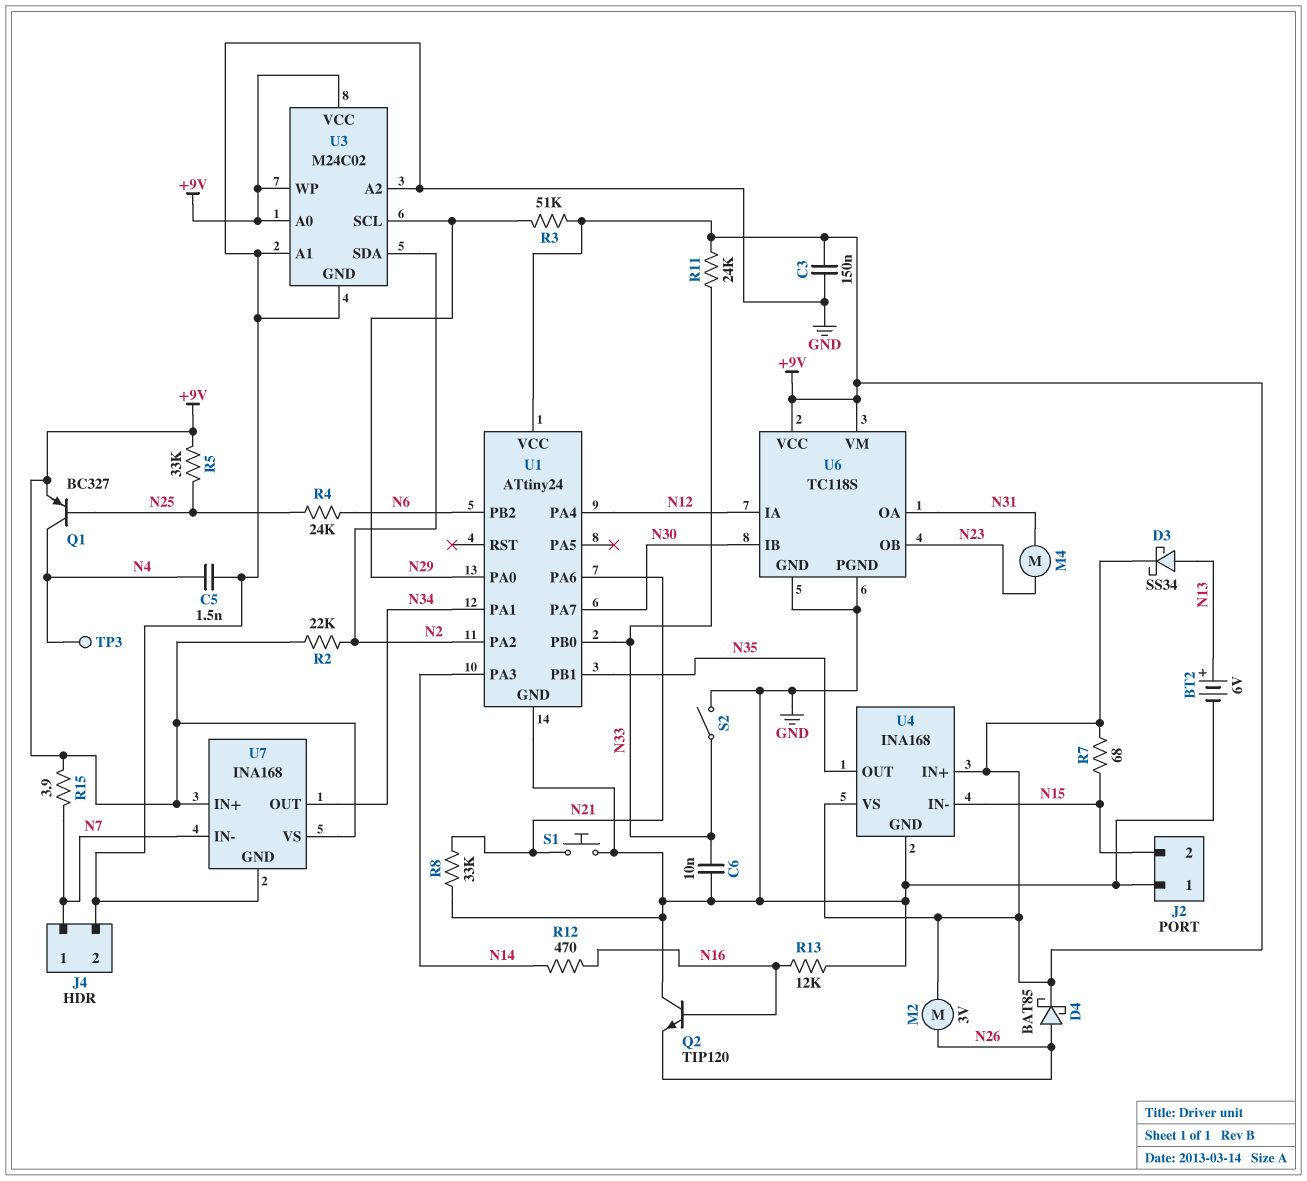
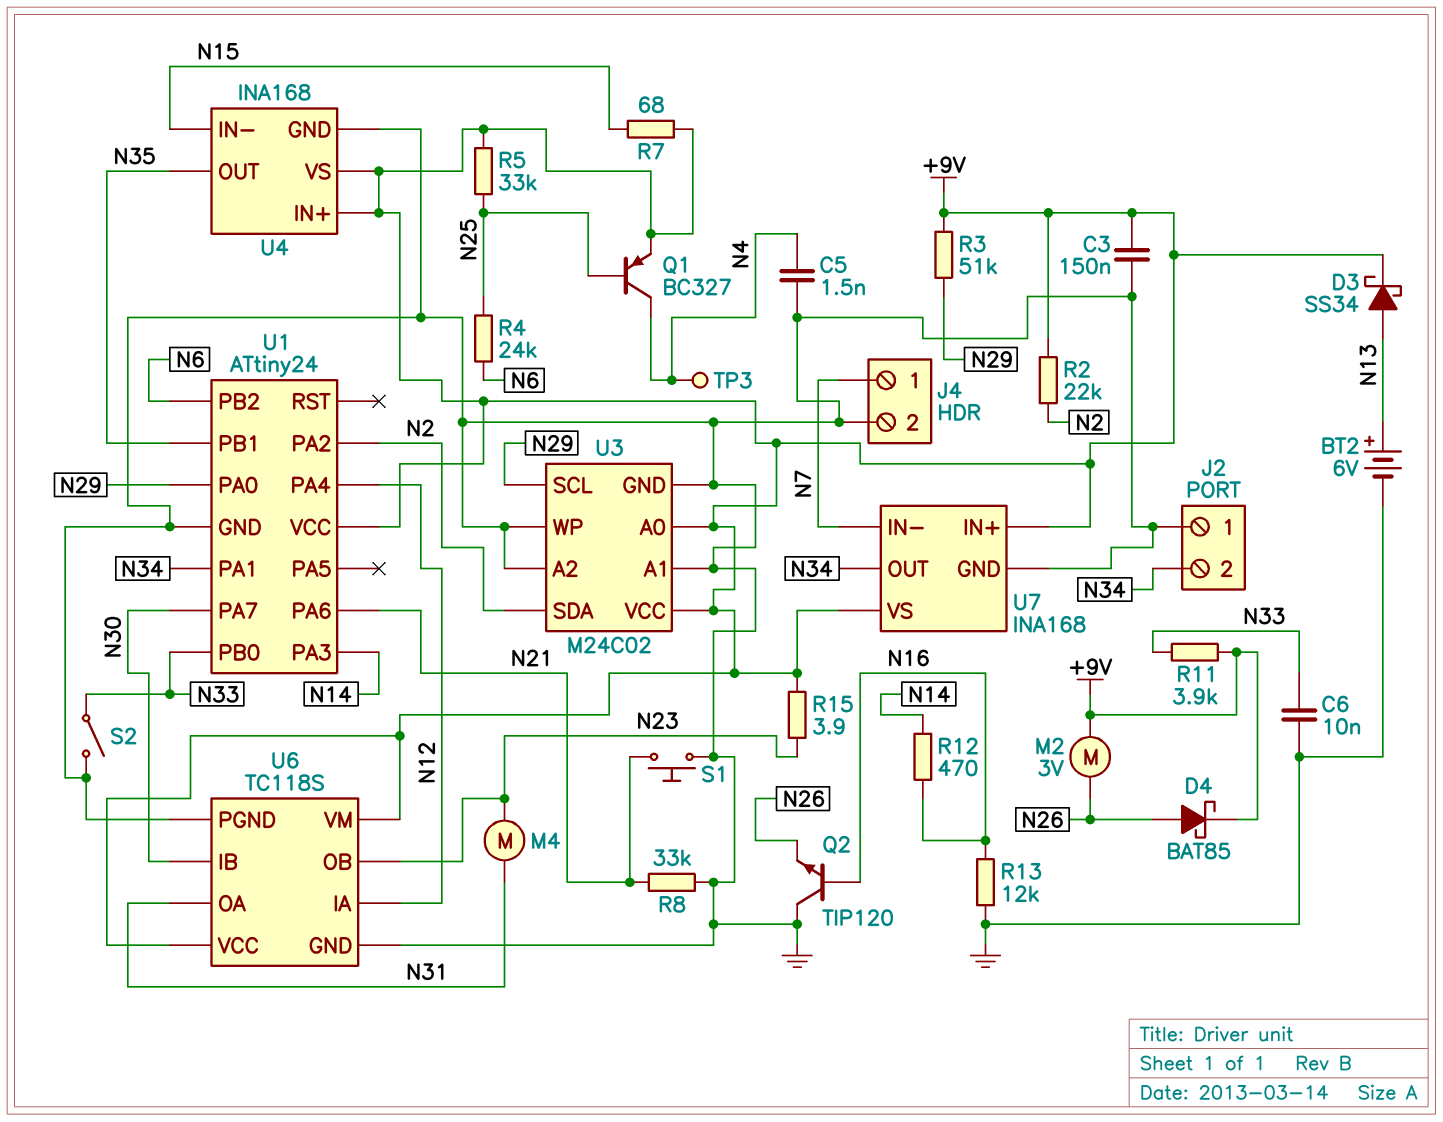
J2 pin 2: N15 -> N34
R11: 24k (+9V, N33) -> 3.9k (+9V, N33)
R15: 3.9 (+9V, N7) -> 3.9 (+9V, N23)
U3 pin WP: +9V -> GND

